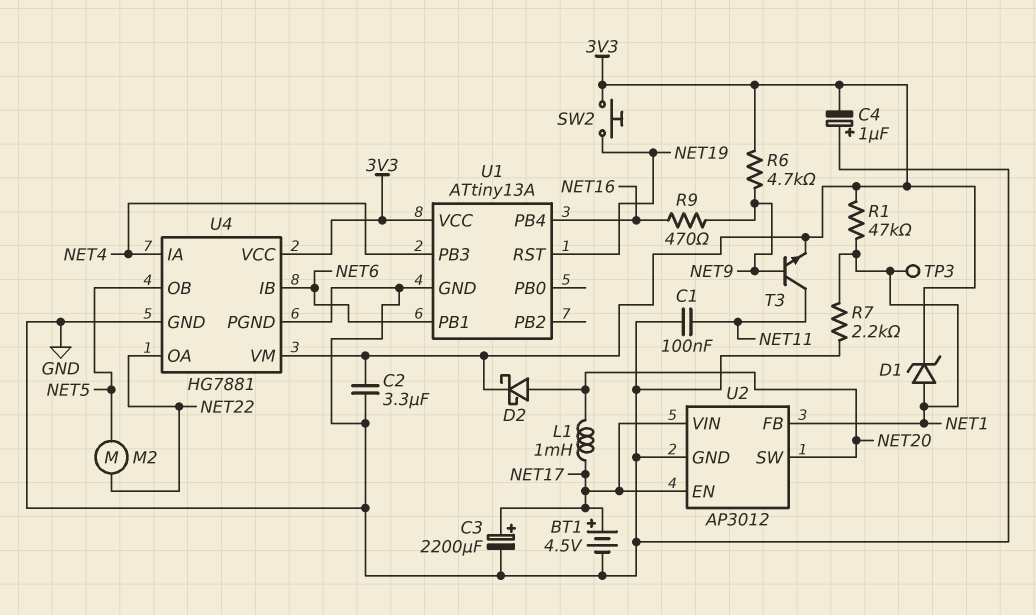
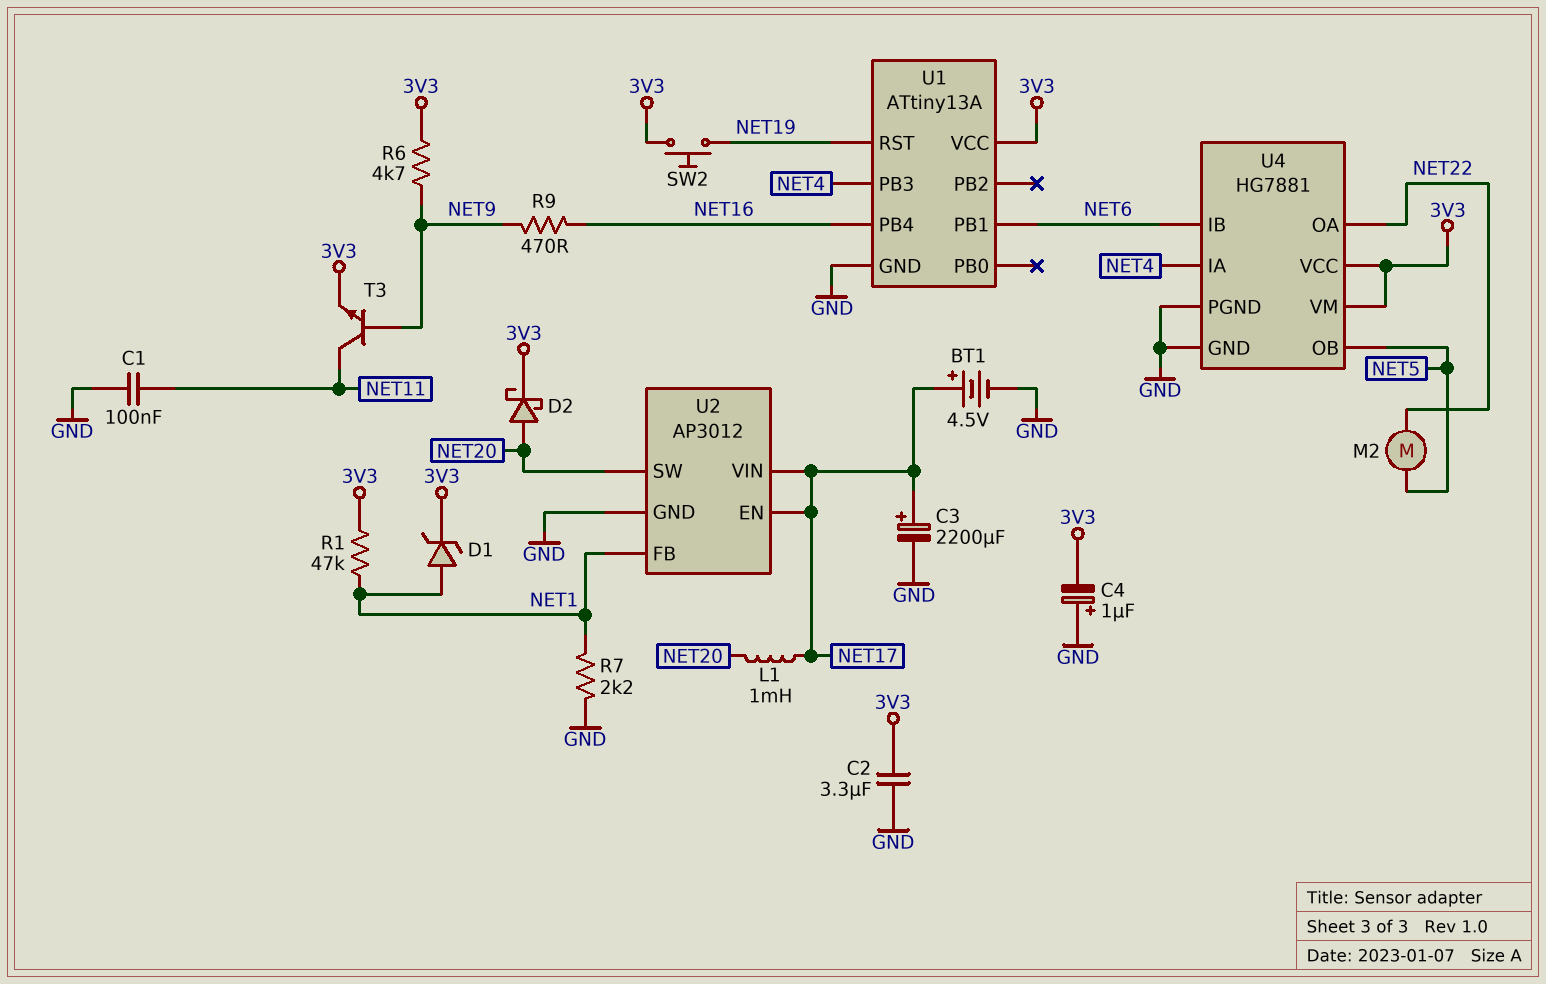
TP3: test point (NET1) -> none

